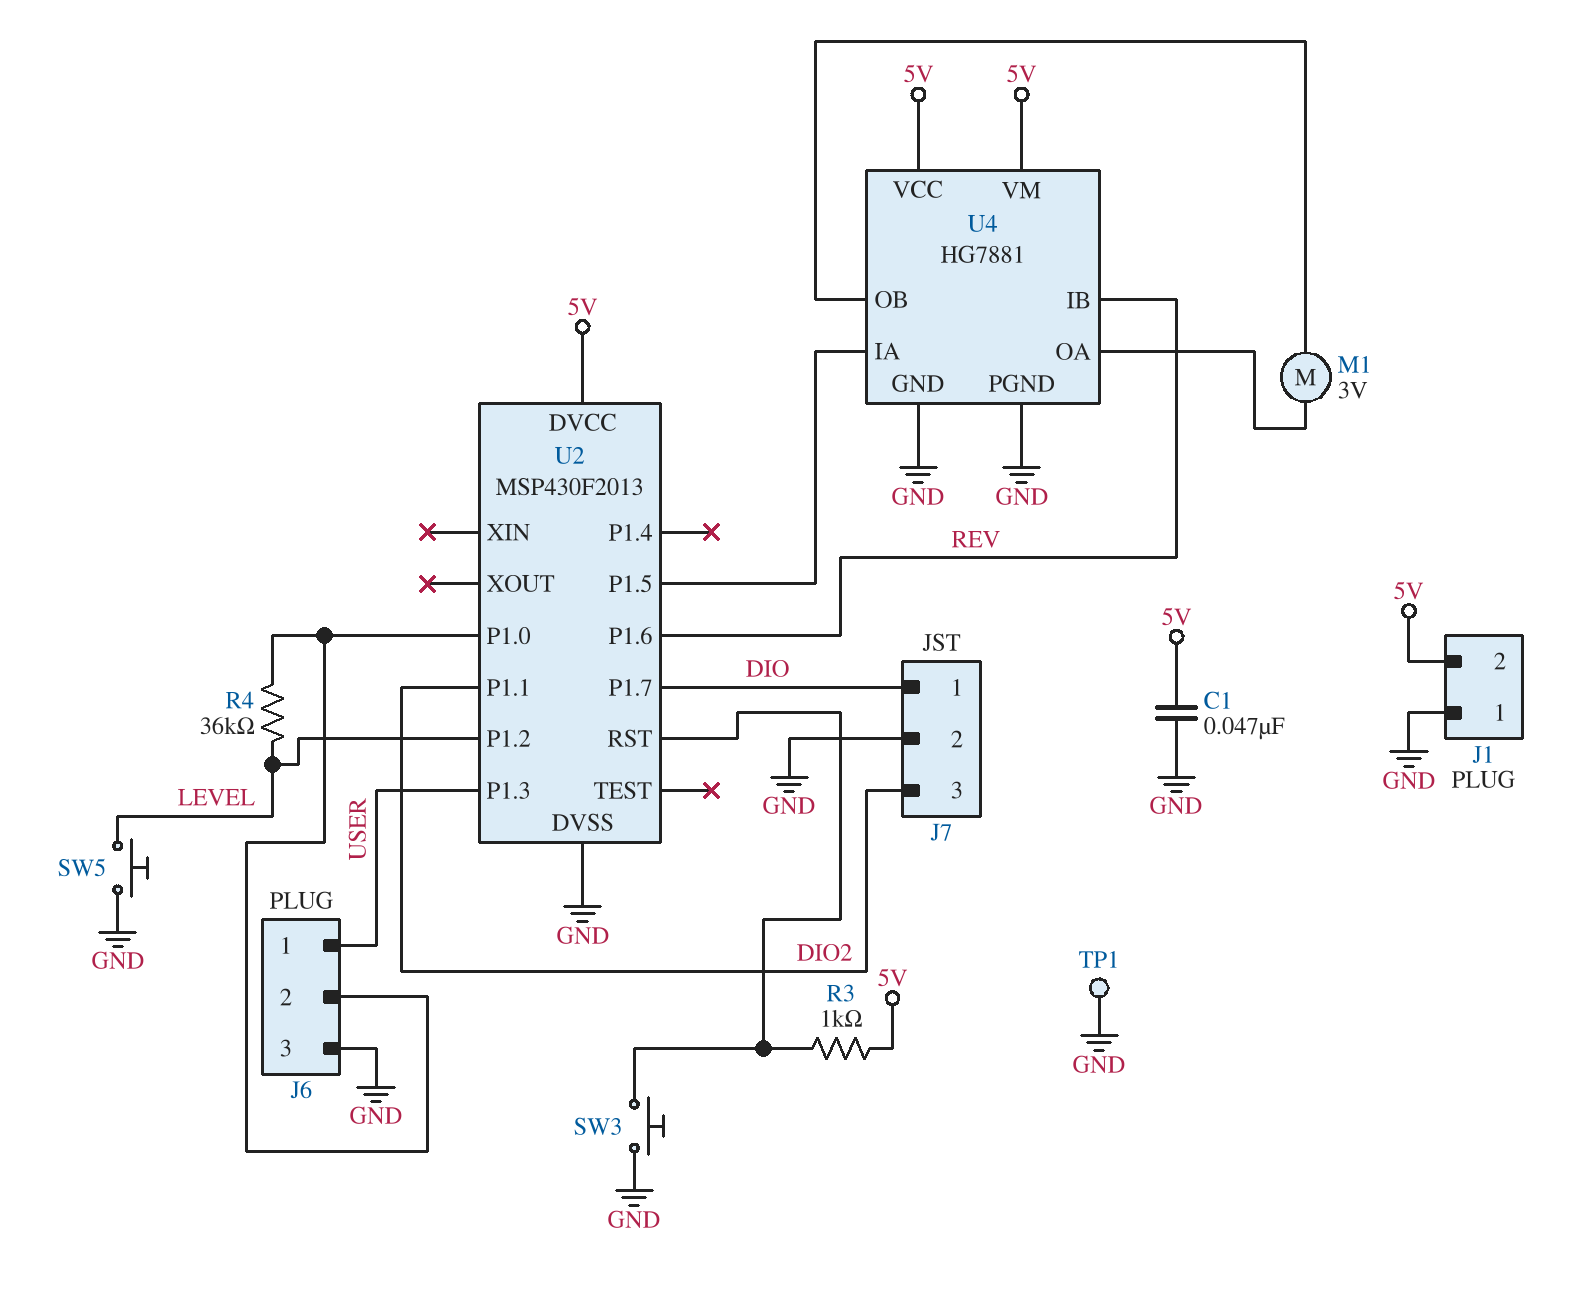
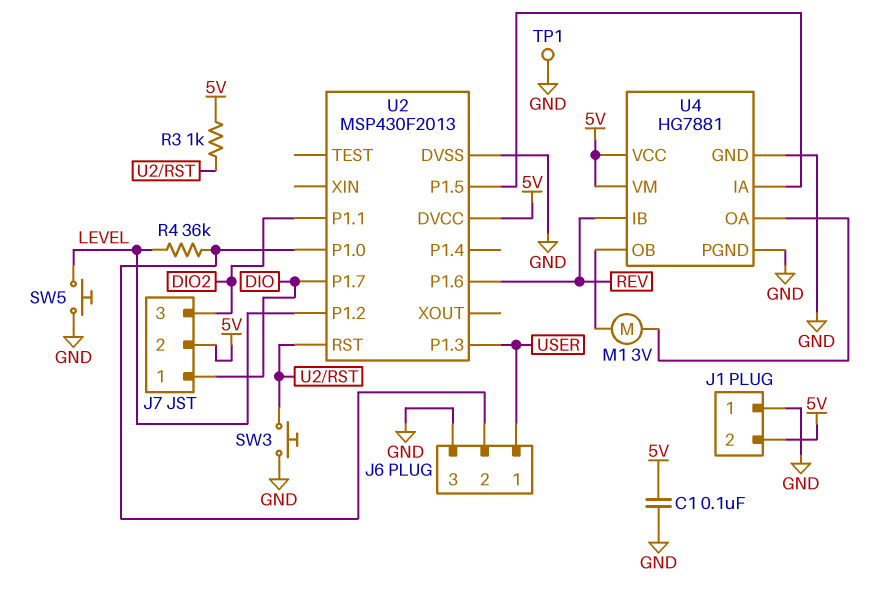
C1: 47nF (5V, GND) -> 100nF (5V, GND)
J7 pin 2: GND -> 5V

